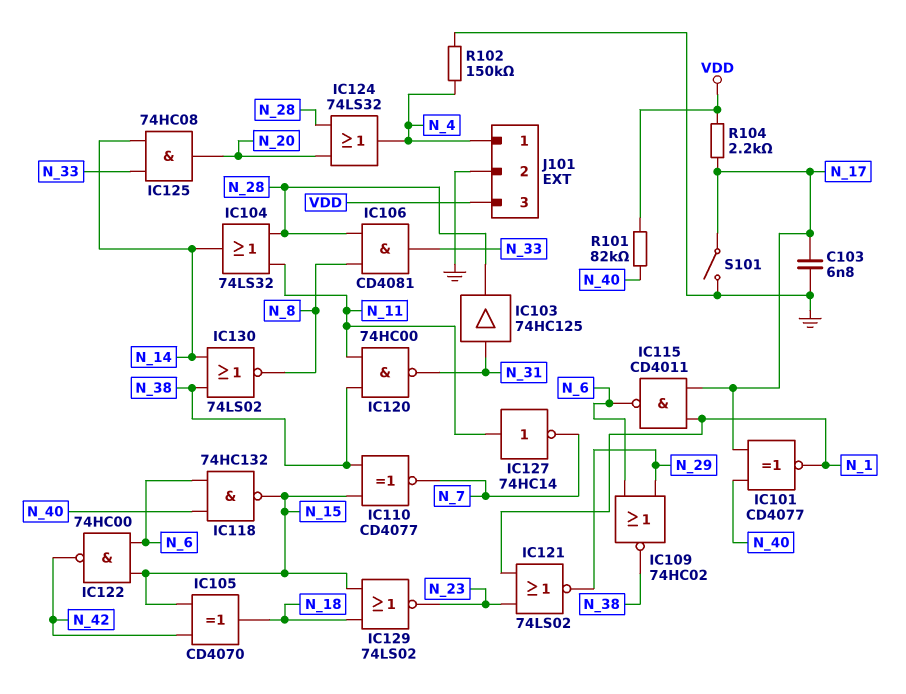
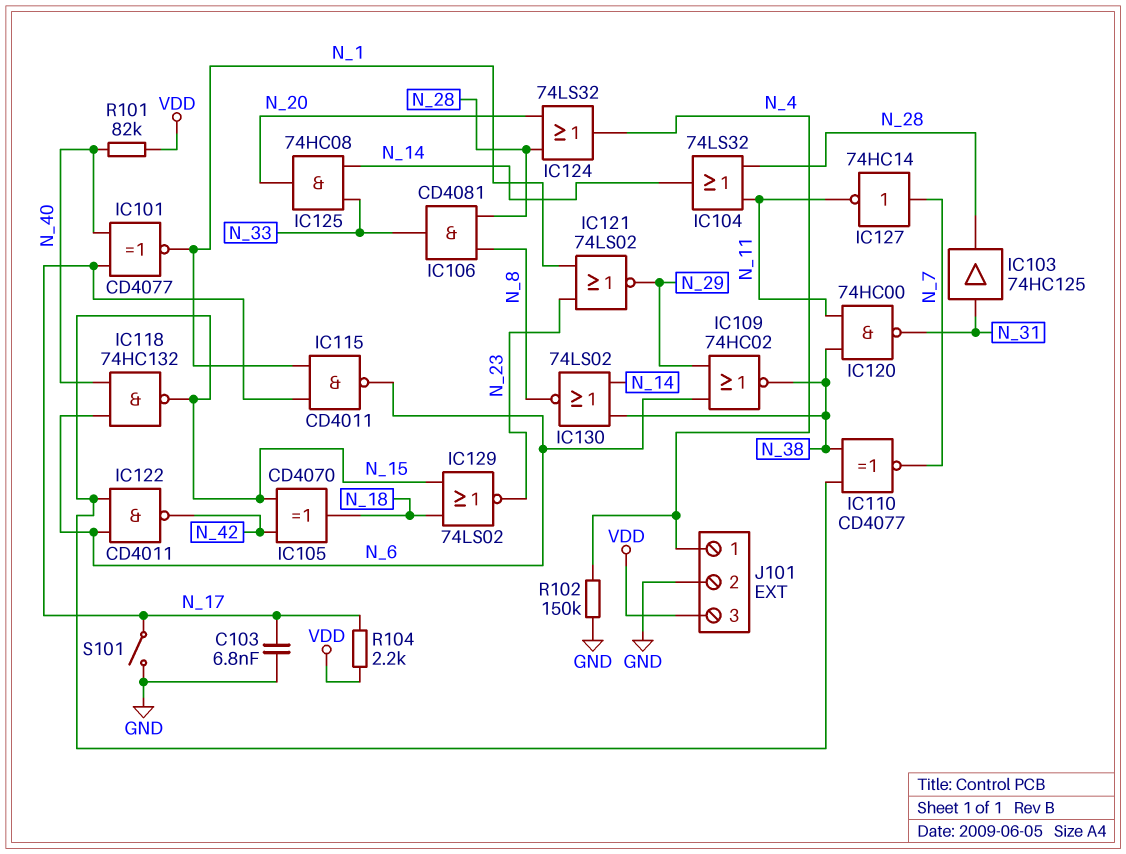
IC122: NAND 74HC00 (in N_6, in N_15, out N_42) -> NAND CD4011 (in N_6, in N_15, out N_42)
IC127: NOT 74HC14 (in N_11, out N_7) -> NOT 74HC14 (in N_7, out N_11)

